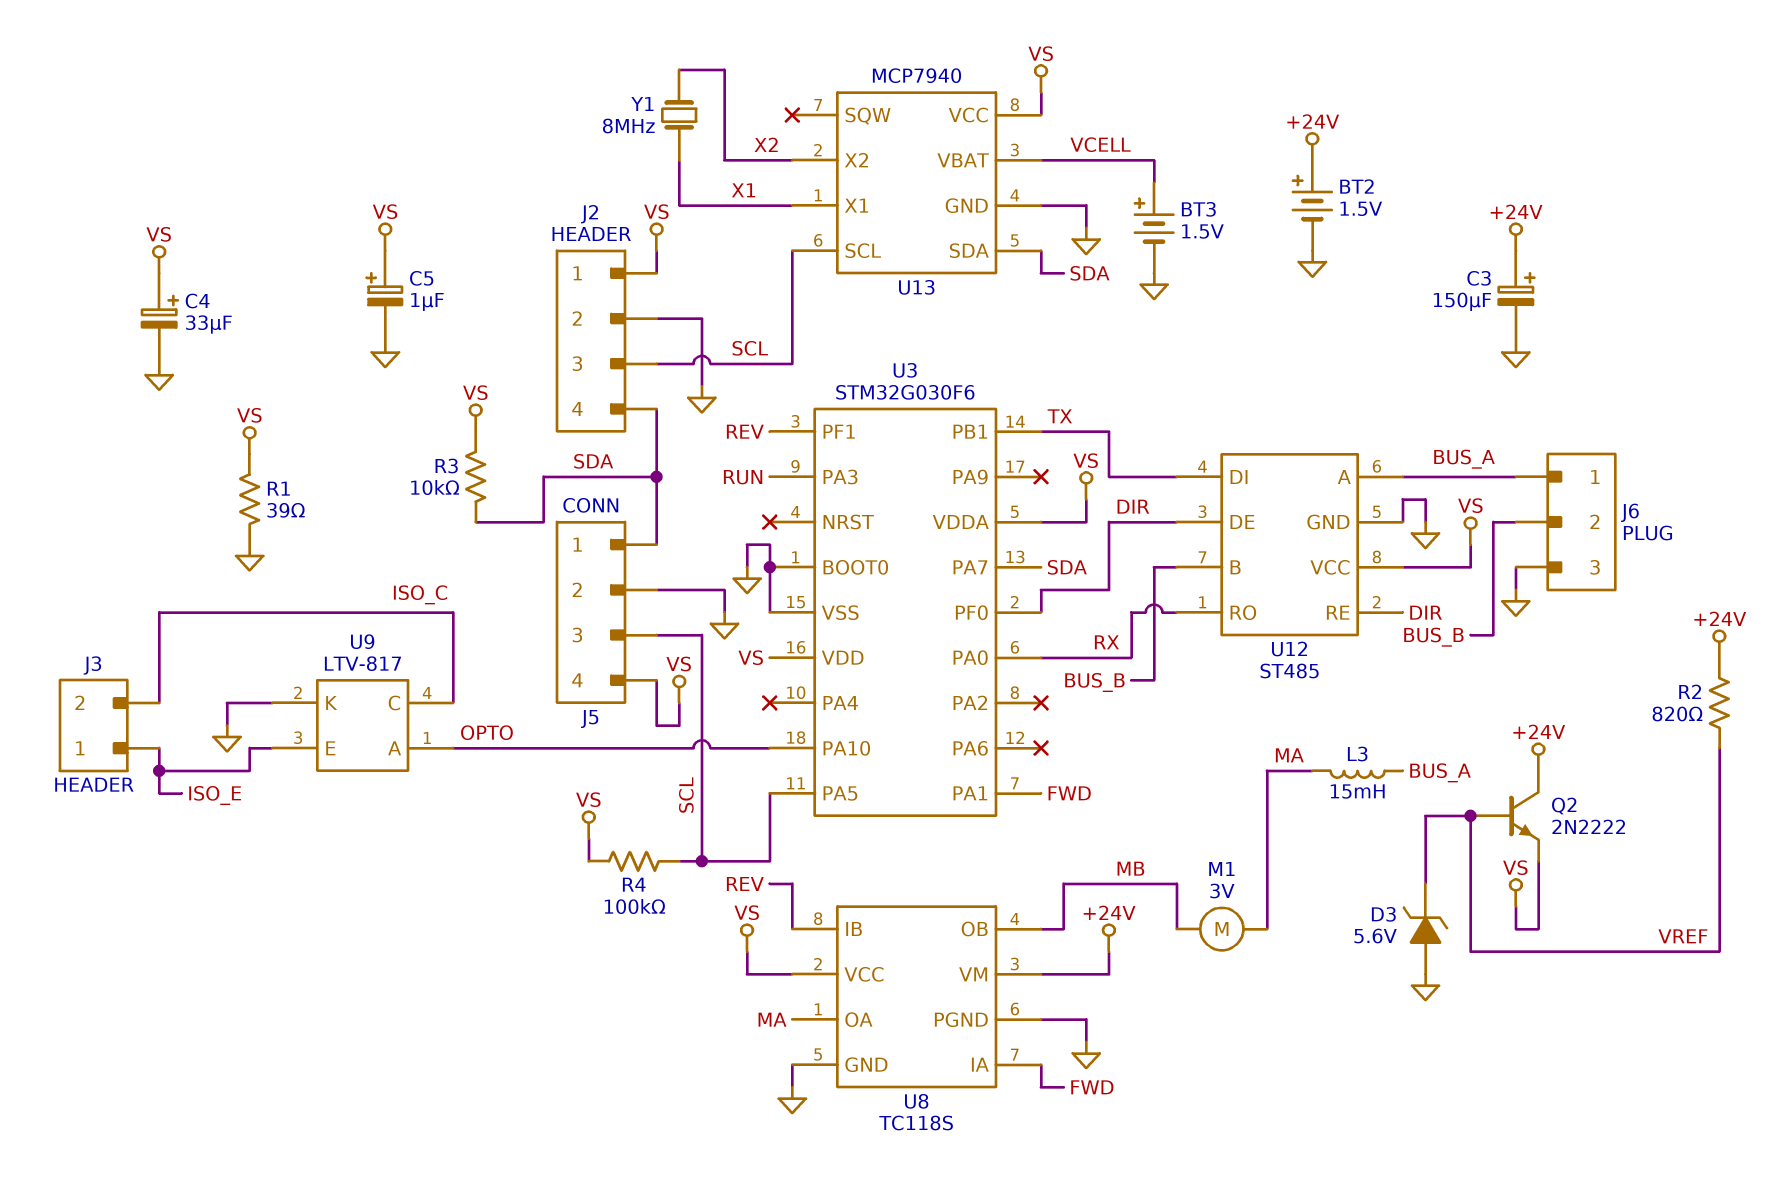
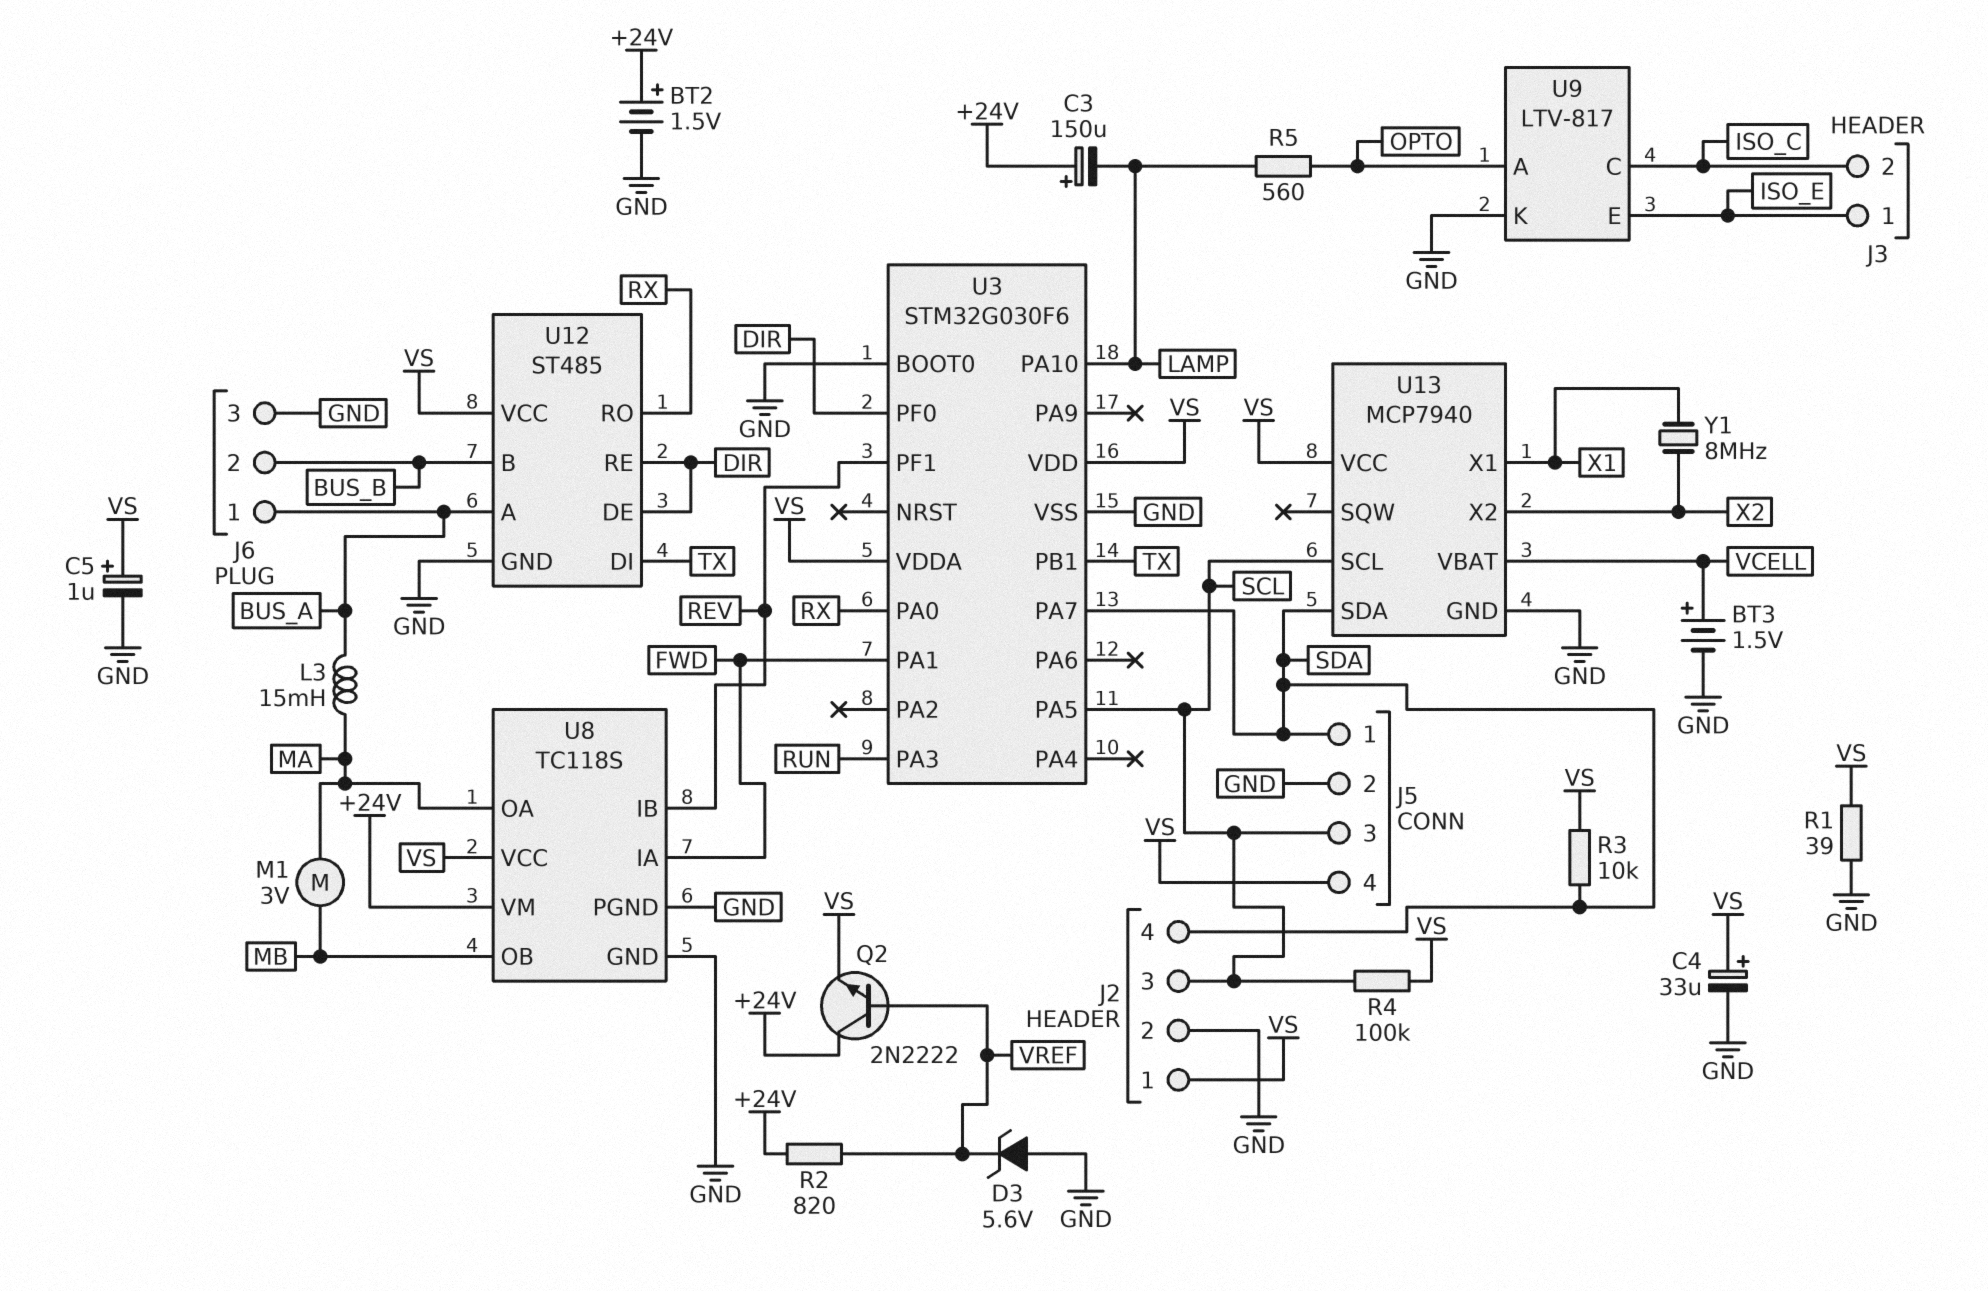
C3: 150uF (plus +24V, minus GND) -> 150uF (plus +24V, minus LAMP)
R5: none -> 560 (LAMP, OPTO)
U3 pin PA10: OPTO -> LAMP

